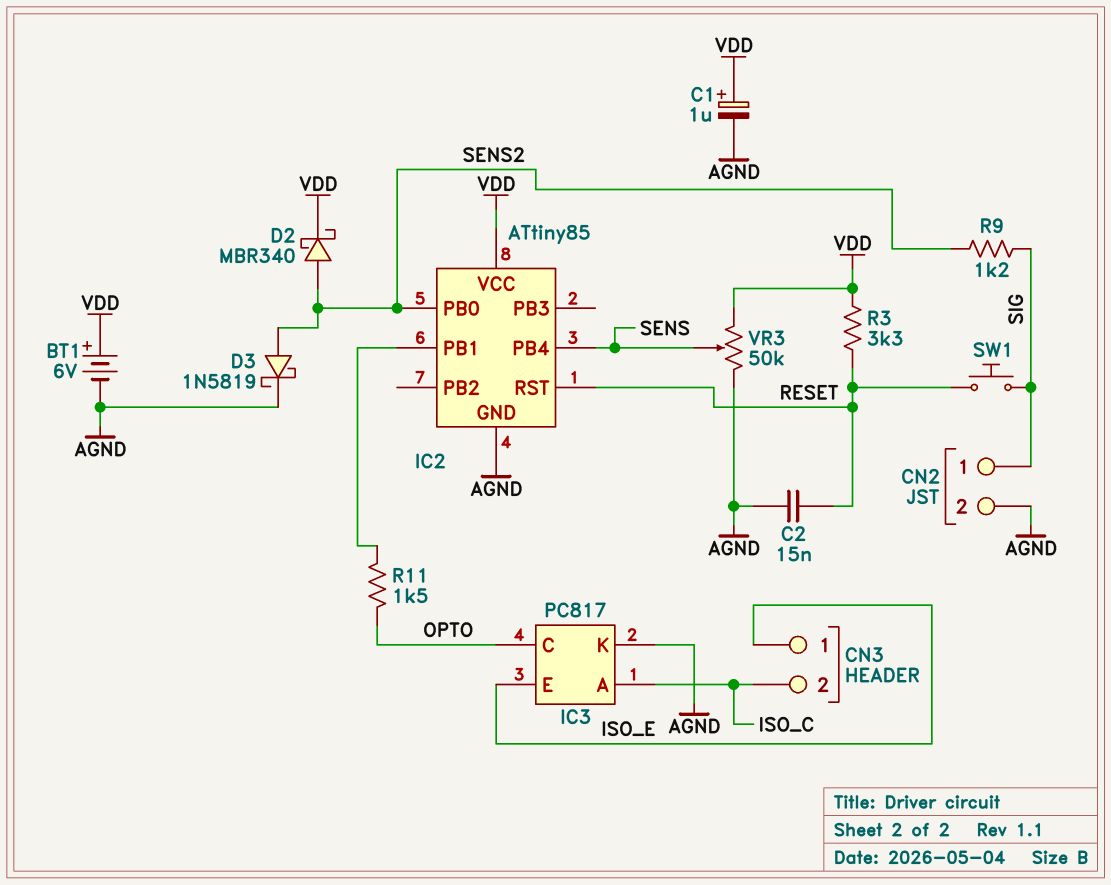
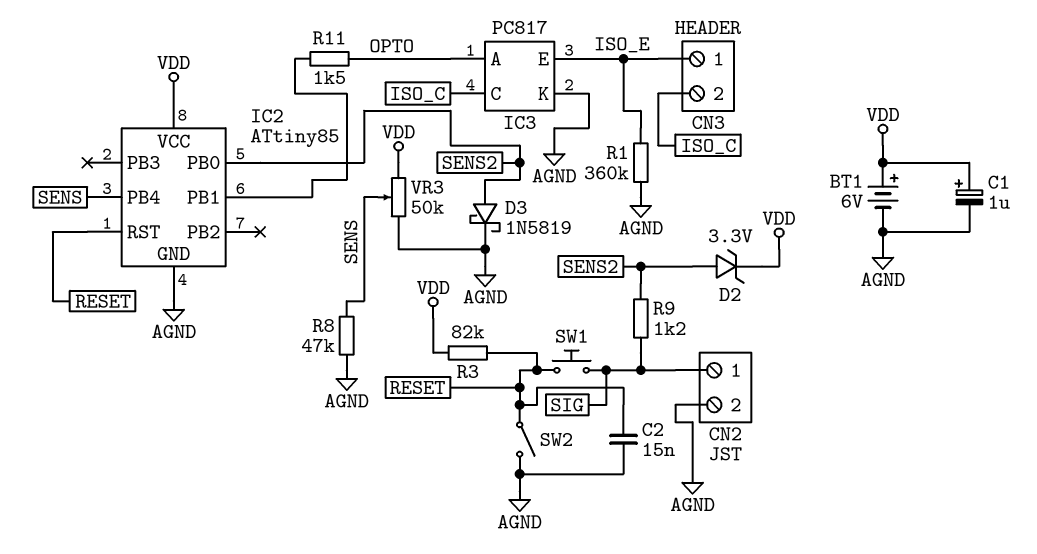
D2: schottky MBR340 (A SENS2, K VDD) -> zener 3.3V (A SENS2, K VDD)
IC3 pin A: ISO_C -> OPTO
IC3 pin C: OPTO -> ISO_C
R1: none -> 360k (AGND, ISO_E)
R3: 3.3k (RESET, VDD) -> 82k (RESET, VDD)
R8: none -> 47k (AGND, SENS)
SW2: none -> switch (AGND, RESET)

